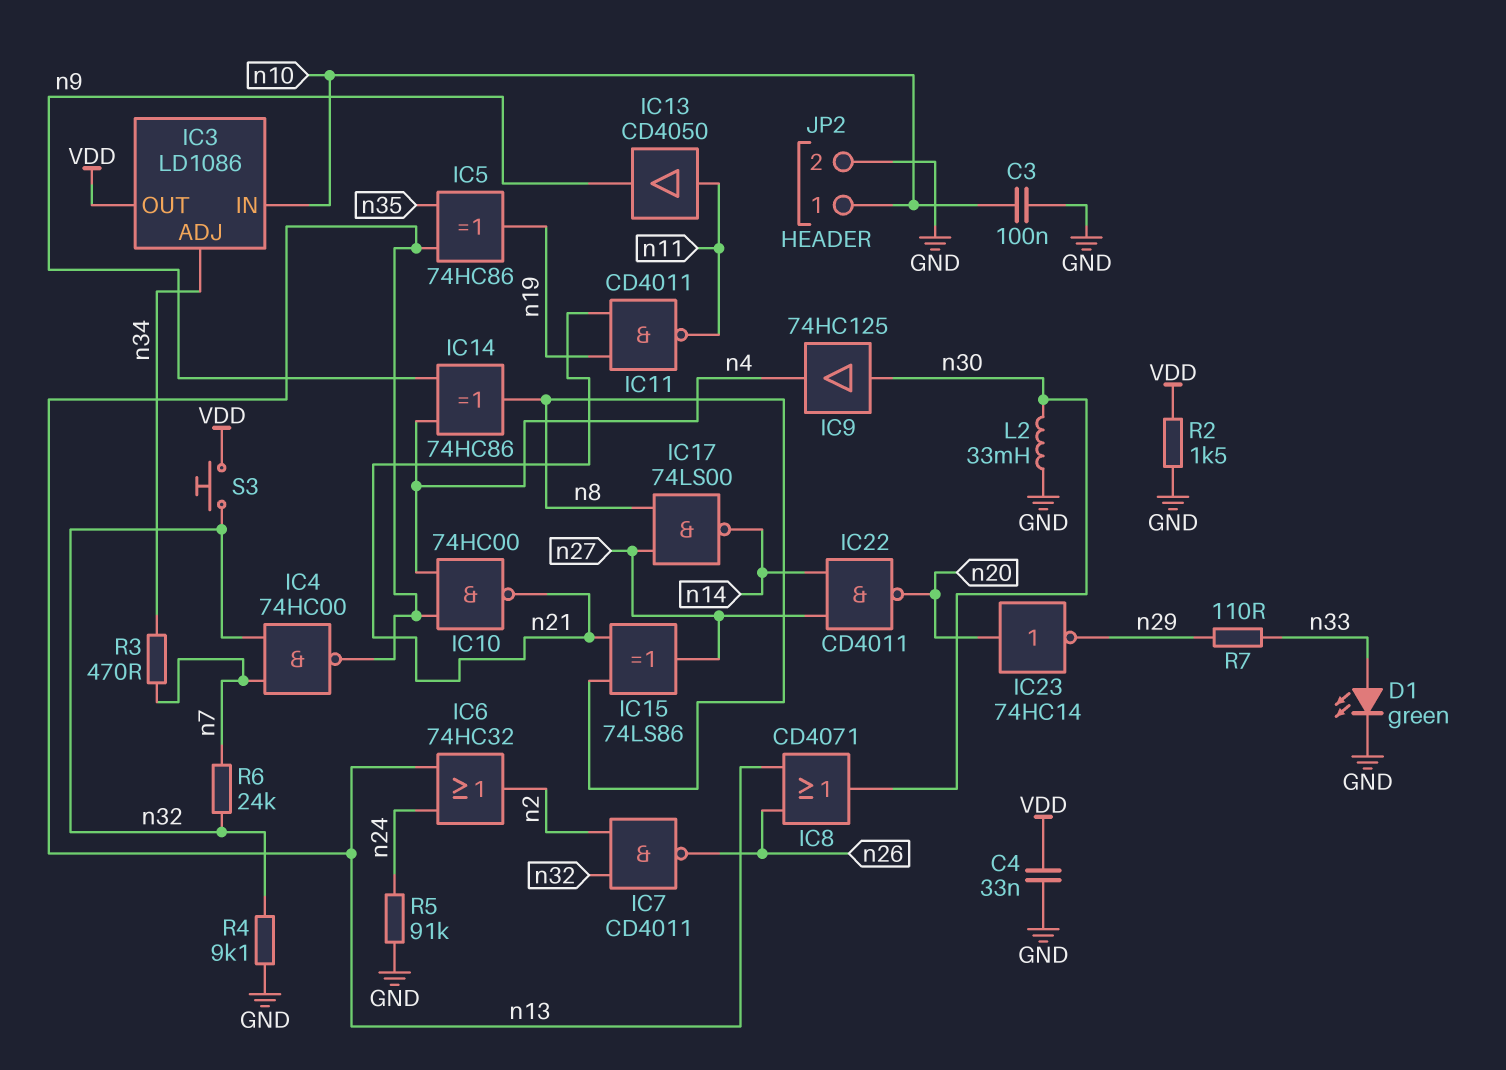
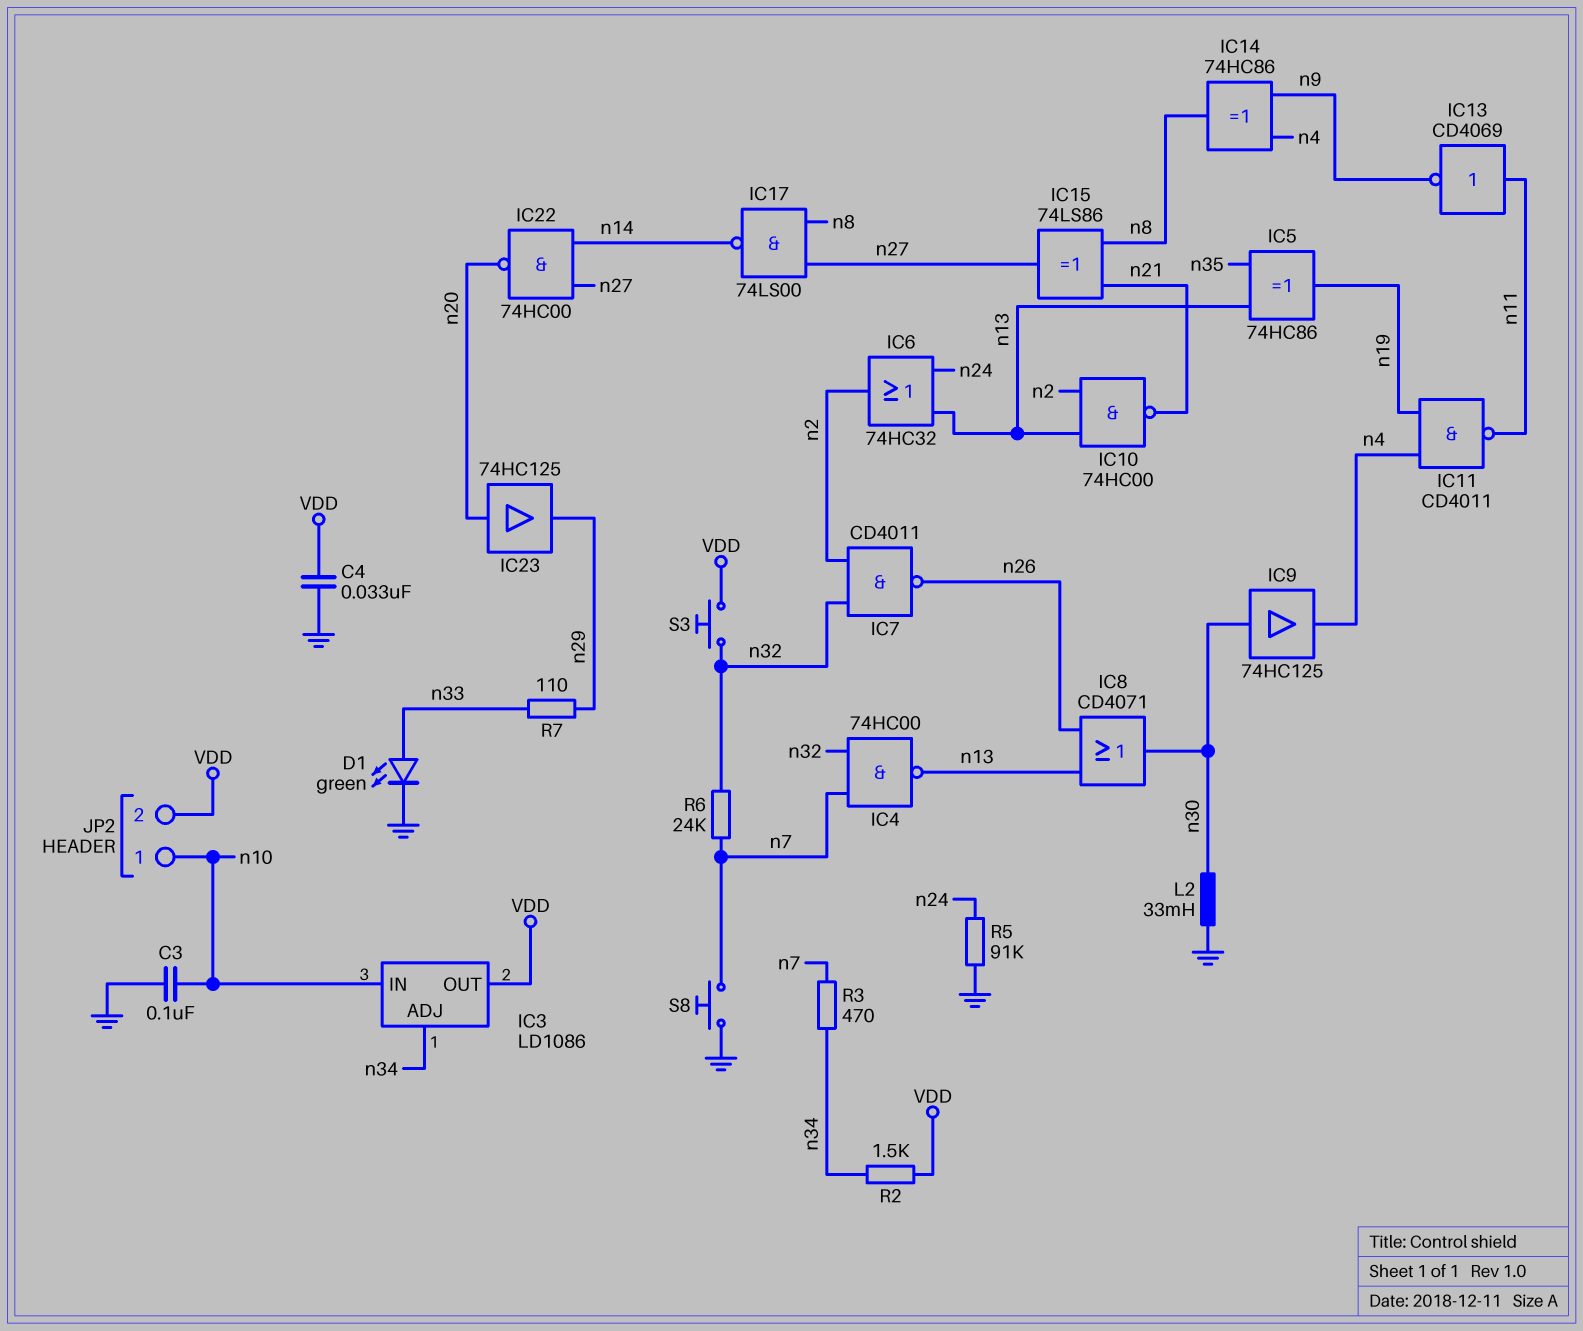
IC10: NAND 74HC00 (in n4, in n13, out n21) -> NAND 74HC00 (in n2, in n13, out n21)
IC11: NAND CD4011 (in n19, in n21, out n11) -> NAND CD4011 (in n4, in n19, out n11)
IC13: buffer CD4050 (in n11, out n9) -> NOT CD4069 (in n11, out n9)
IC22: NAND CD4011 (in n14, in n27, out n20) -> NAND 74HC00 (in n14, in n27, out n20)
IC23: NOT 74HC14 (in n20, out n29) -> buffer 74HC125 (in n20, out n29)
JP2 pin 2: GND -> VDD
R2: 1.5k (GND, VDD) -> 1.5k (VDD, n34)
R4: 9.1k (GND, n32) -> none
S8: none -> button (GND, n7)

